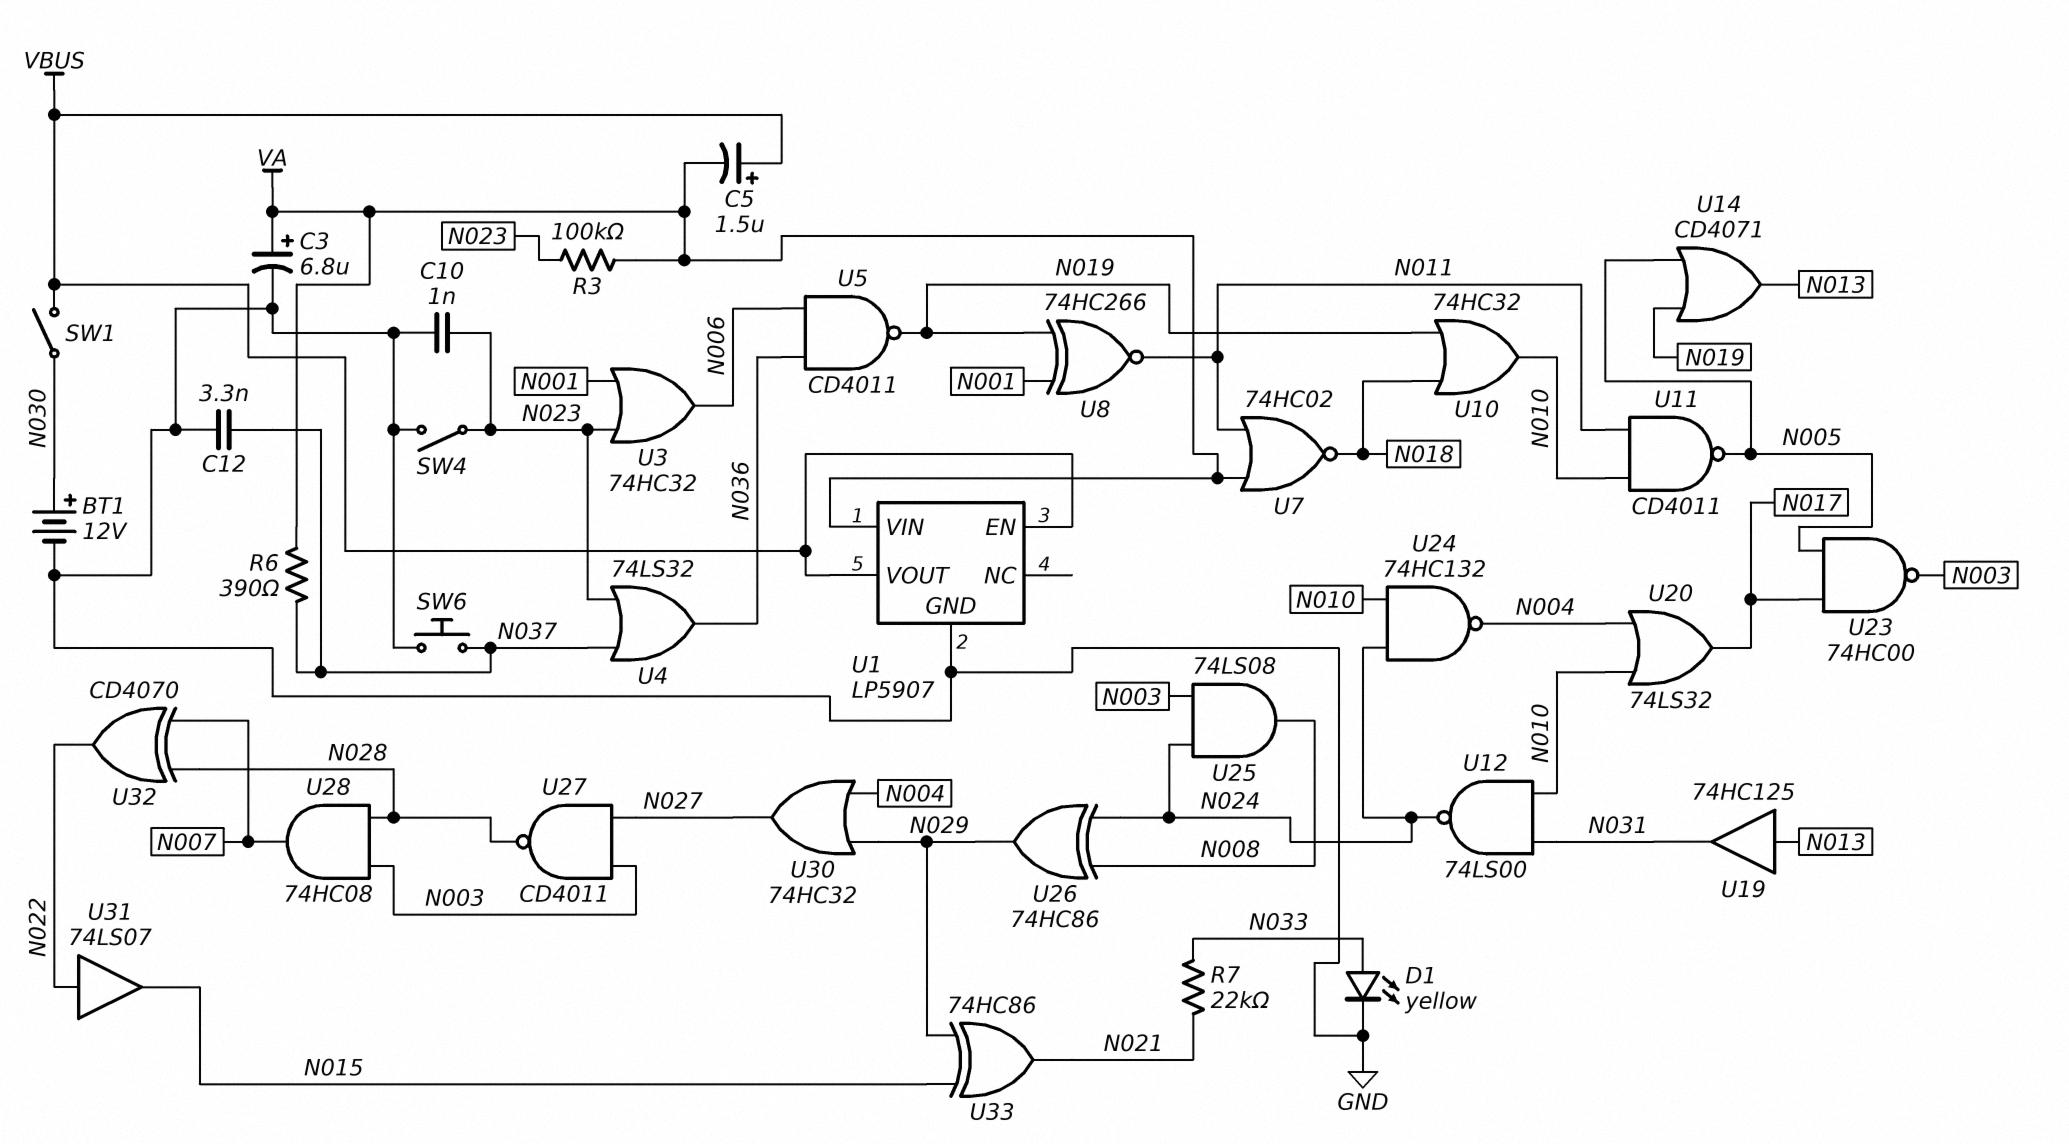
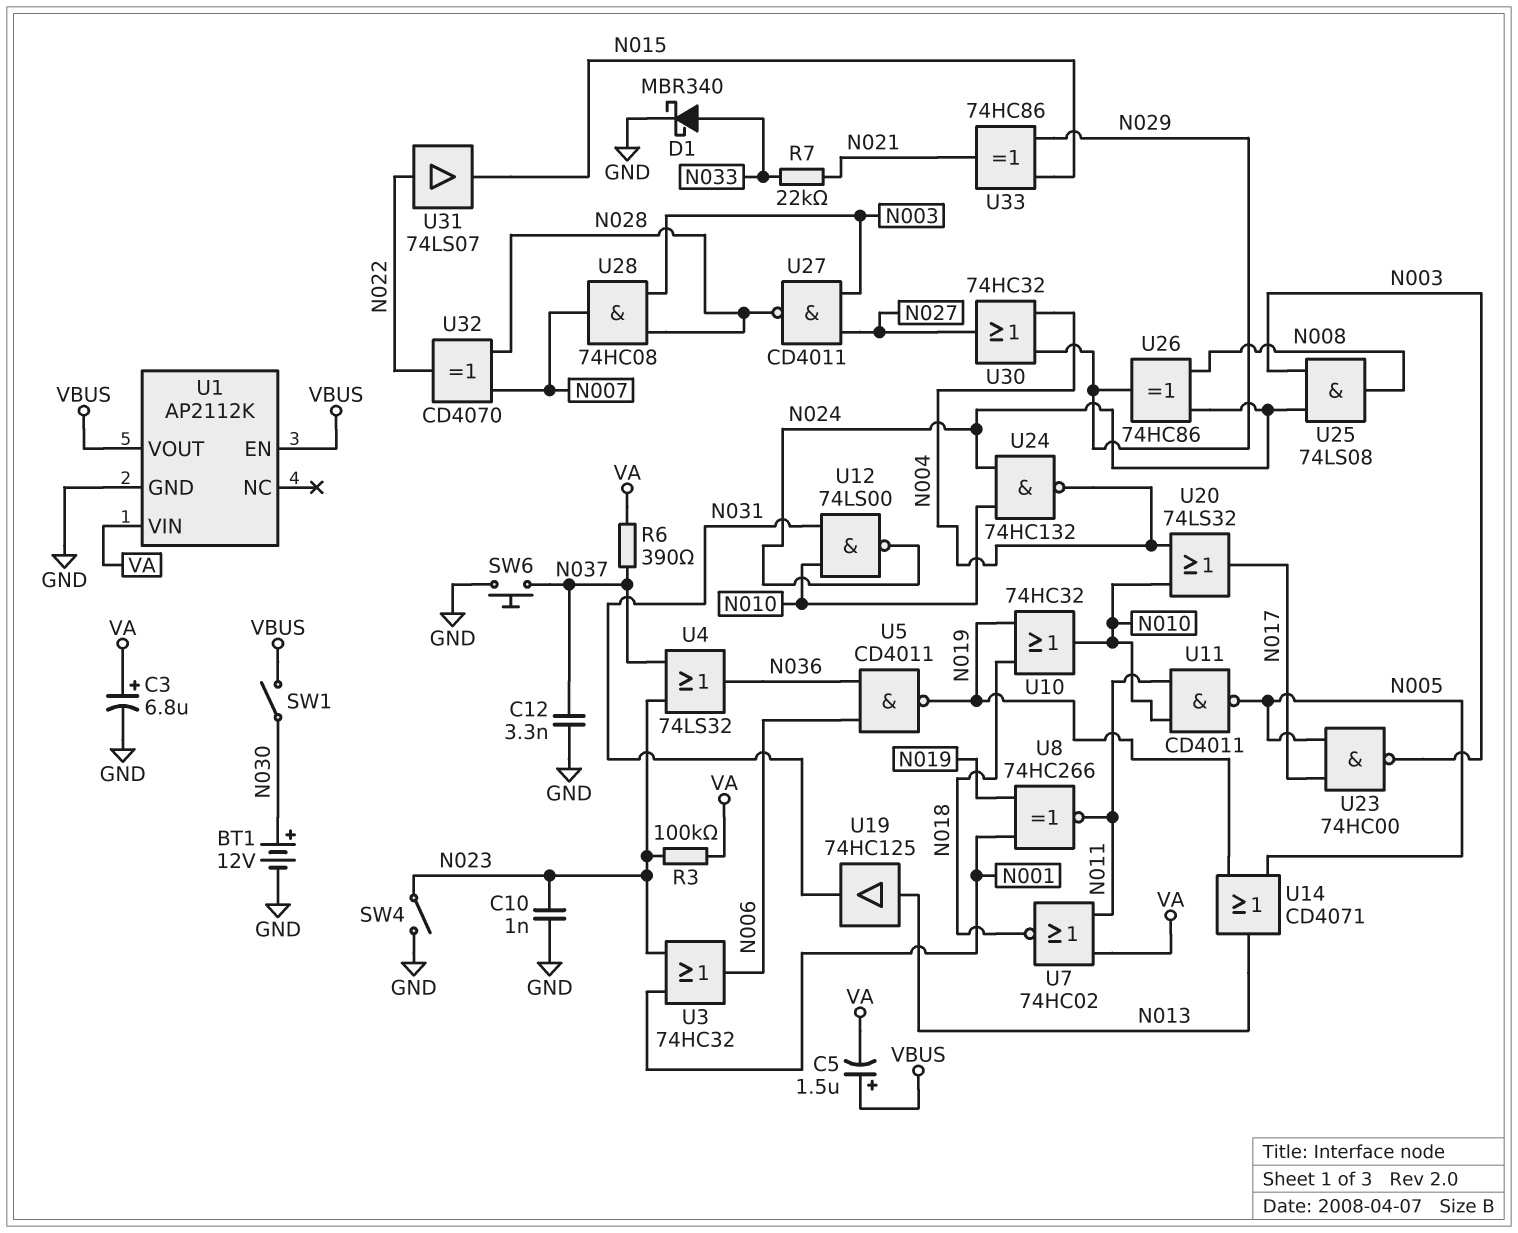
D1: LED yellow (A N033, K GND) -> schottky MBR340 (A N033, K GND)
U1: LP5907 -> AP2112K

